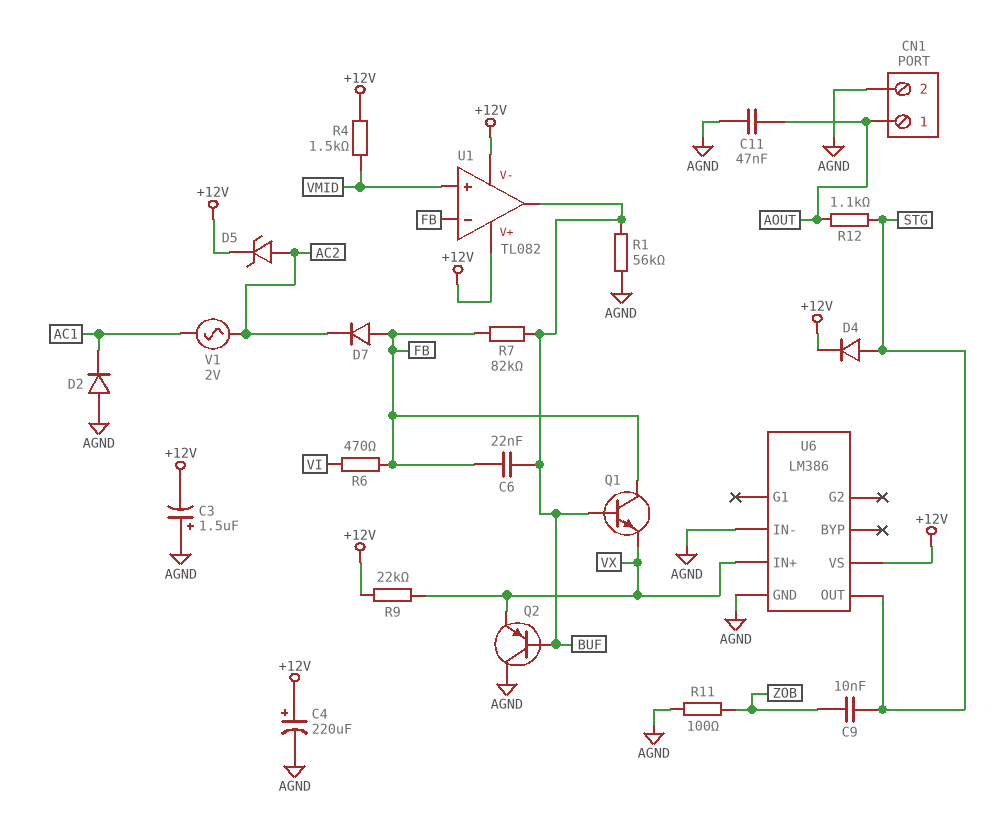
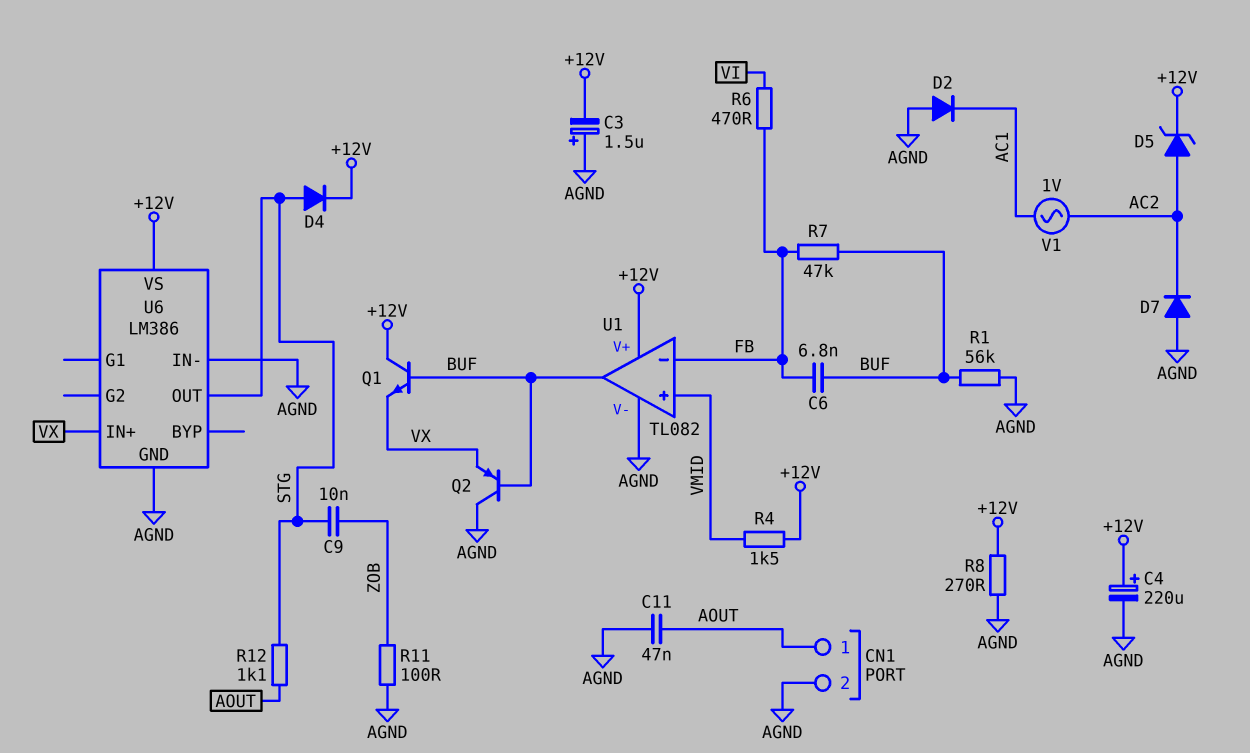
C6: 22nF (BUF, FB) -> 6.8nF (BUF, FB)
D7: diode (A FB, K AC2) -> diode (A AGND, K AC2)
Q1: NPN (B BUF, C FB, E VX) -> NPN (B BUF, C +12V, E VX)
R7: 82k (BUF, FB) -> 47k (BUF, FB)
R8: none -> 270 (+12V, AGND)
R9: 22k (+12V, VX) -> none
U1 pin V-: +12V -> AGND
V1: AC 2V (AC1, AC2) -> AC 1V (AC1, AC2)

